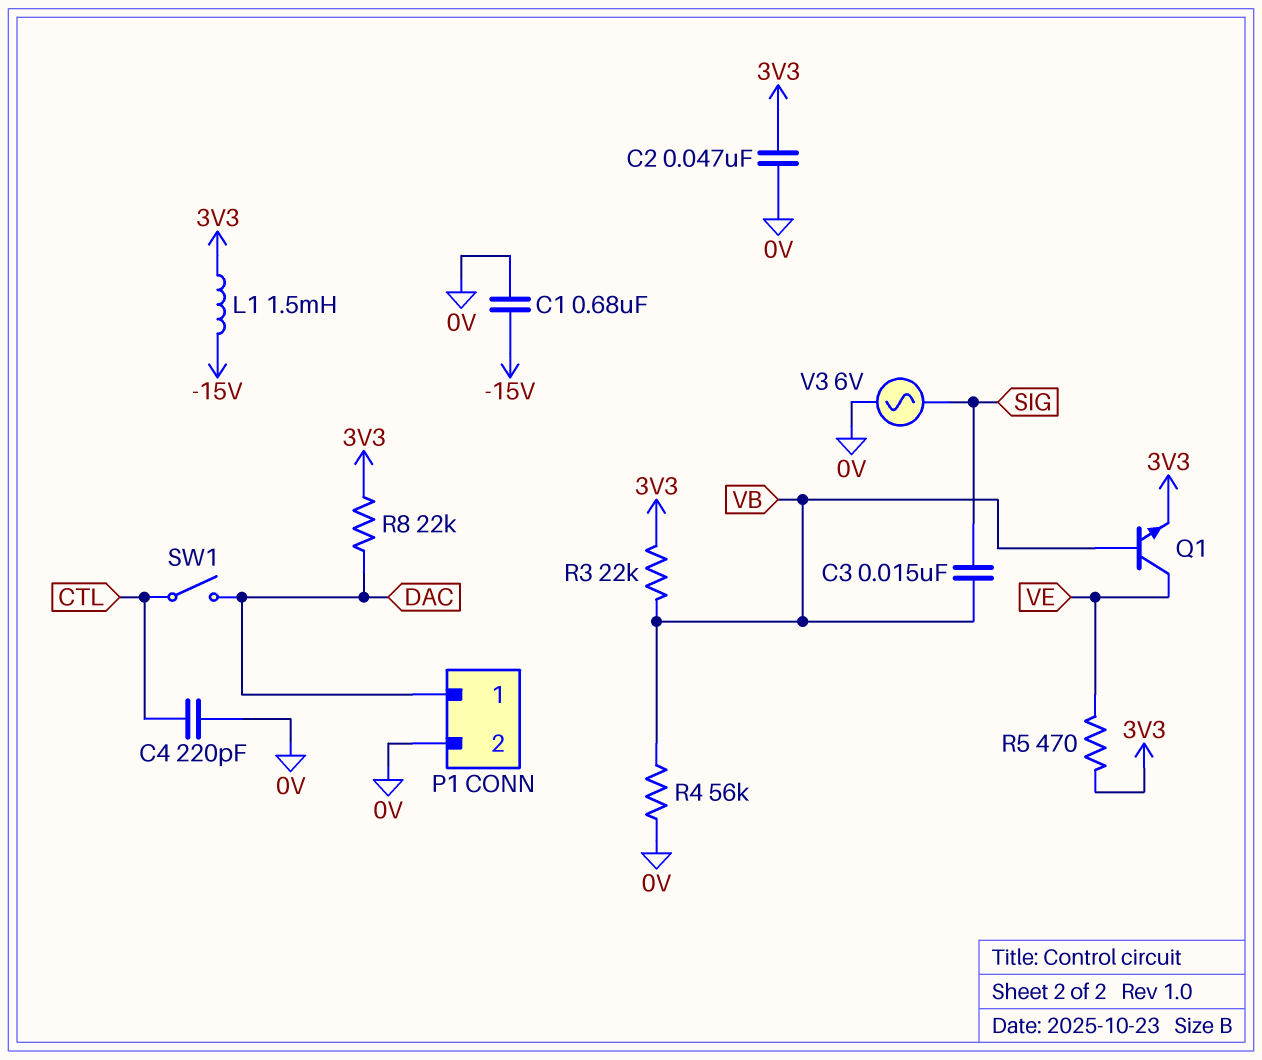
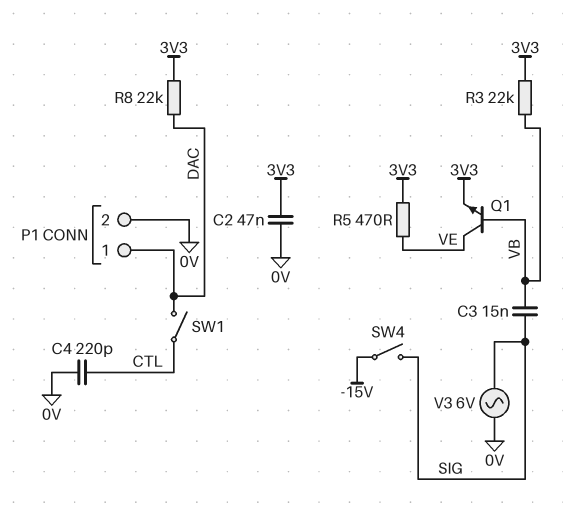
C1: 680nF (-15V, 0V) -> none
L1: 1.5mH (-15V, 3V3) -> none
R4: 56k (0V, VB) -> none
SW4: none -> switch (-15V, SIG)

